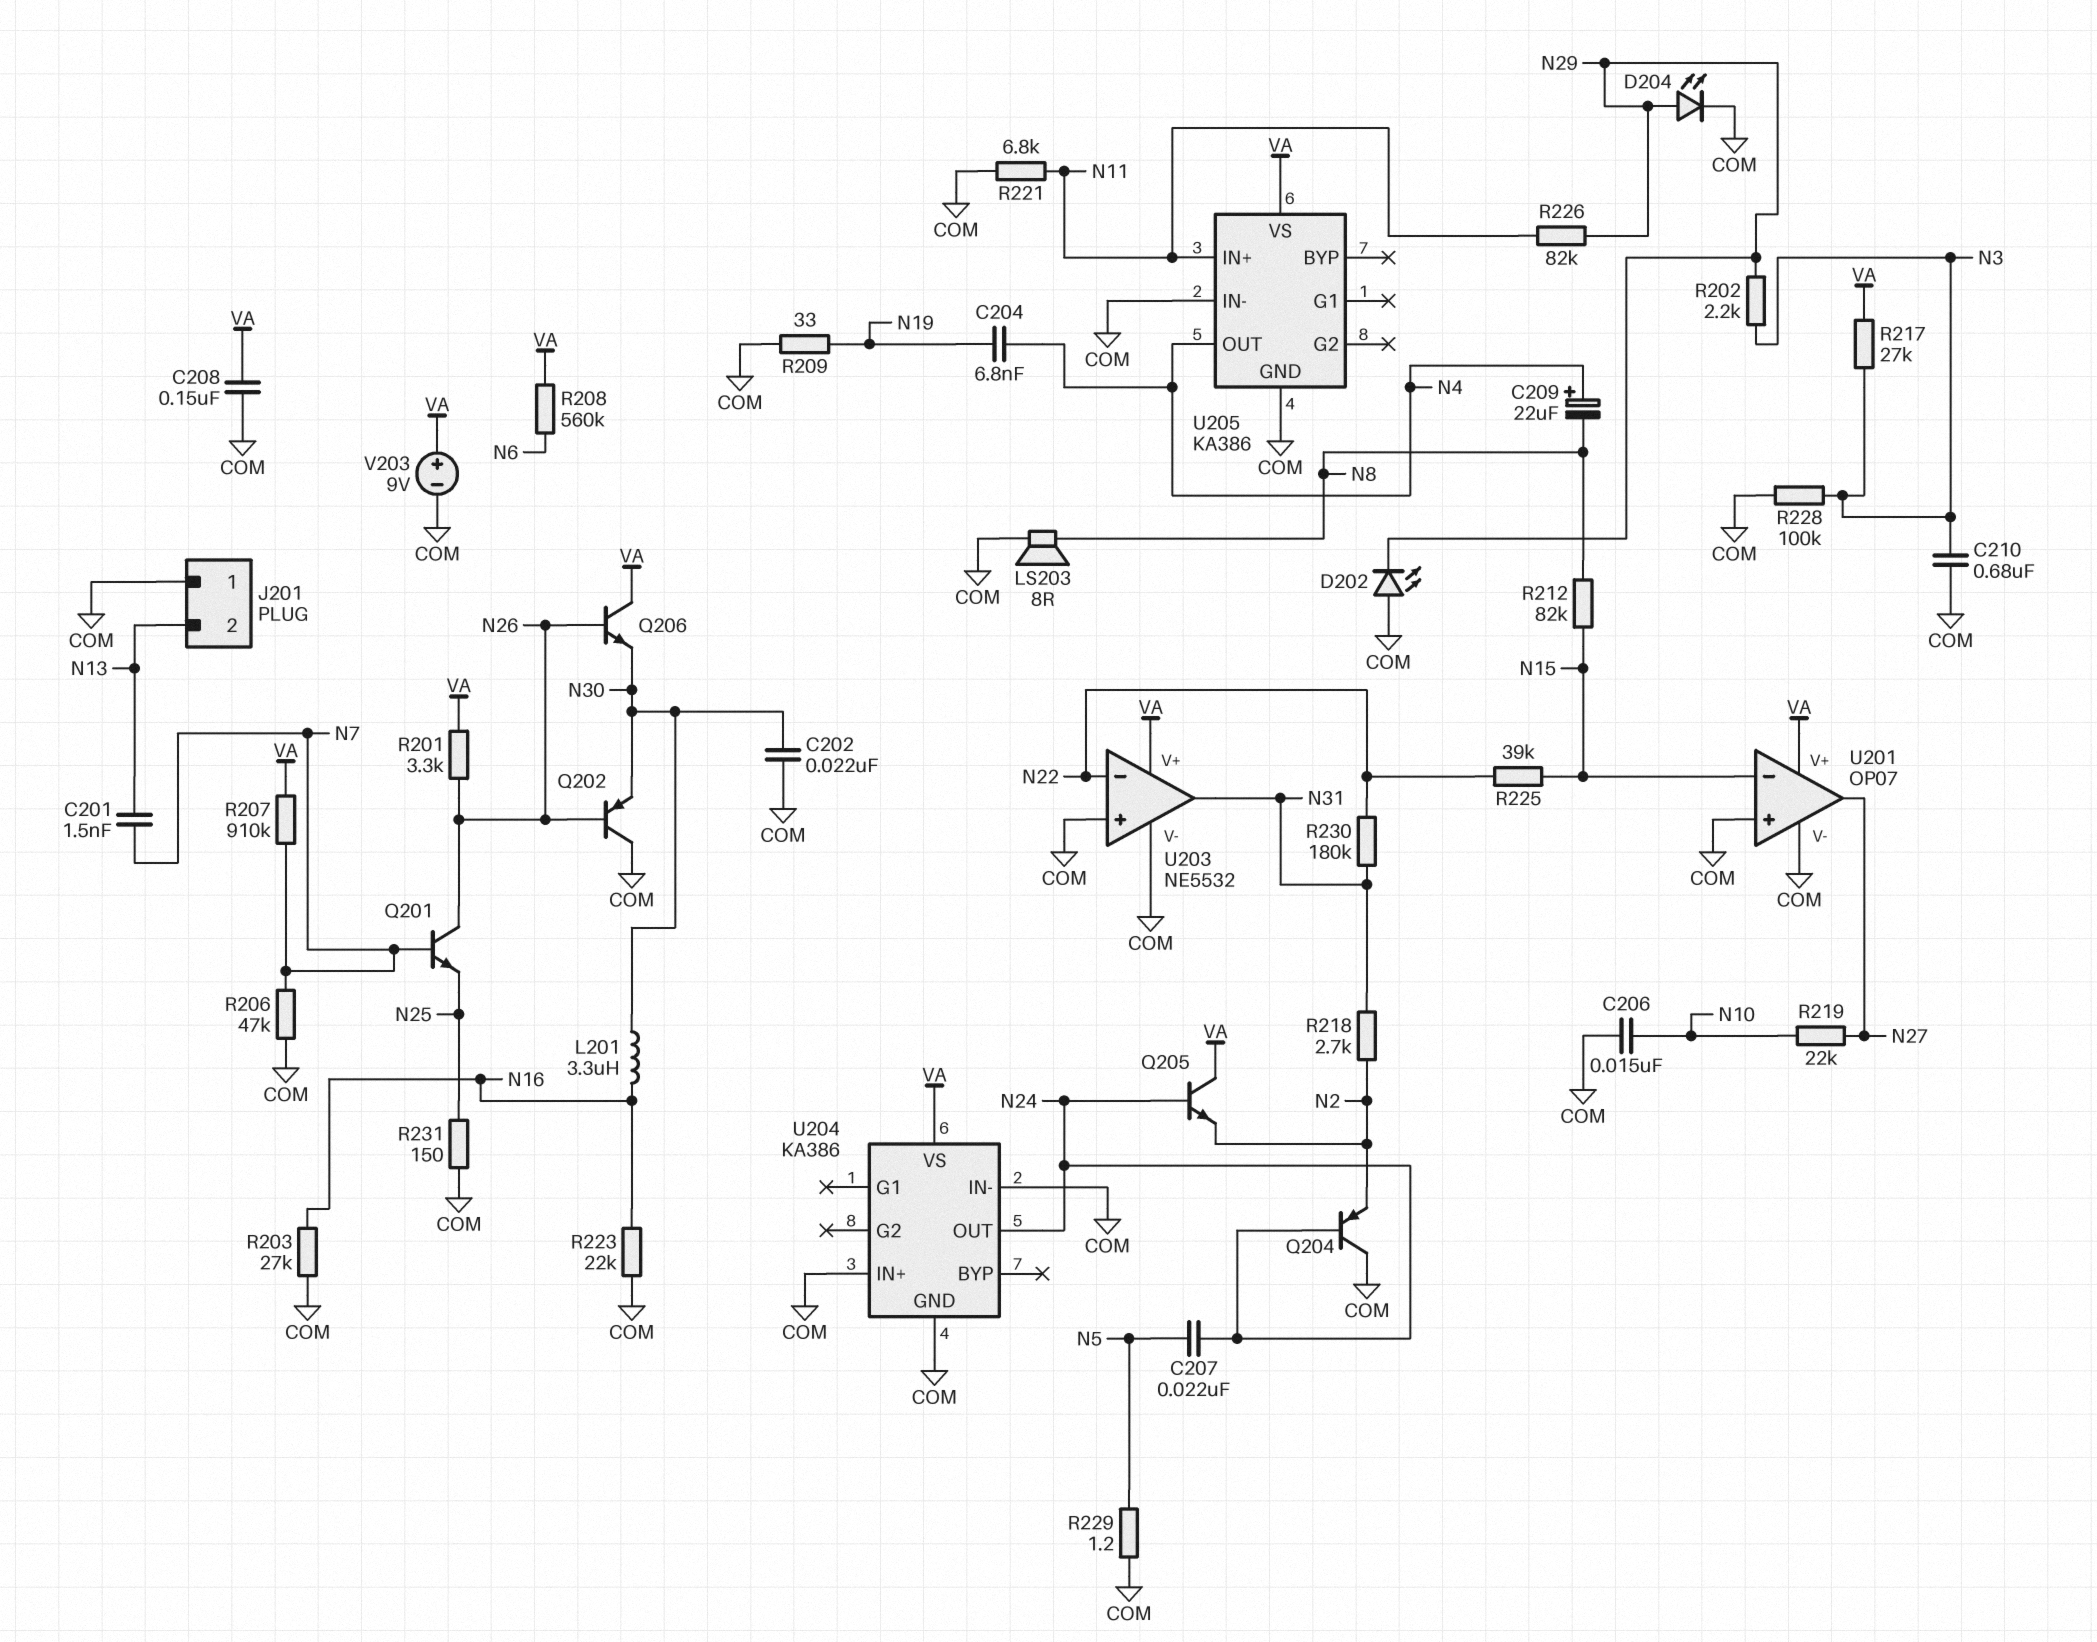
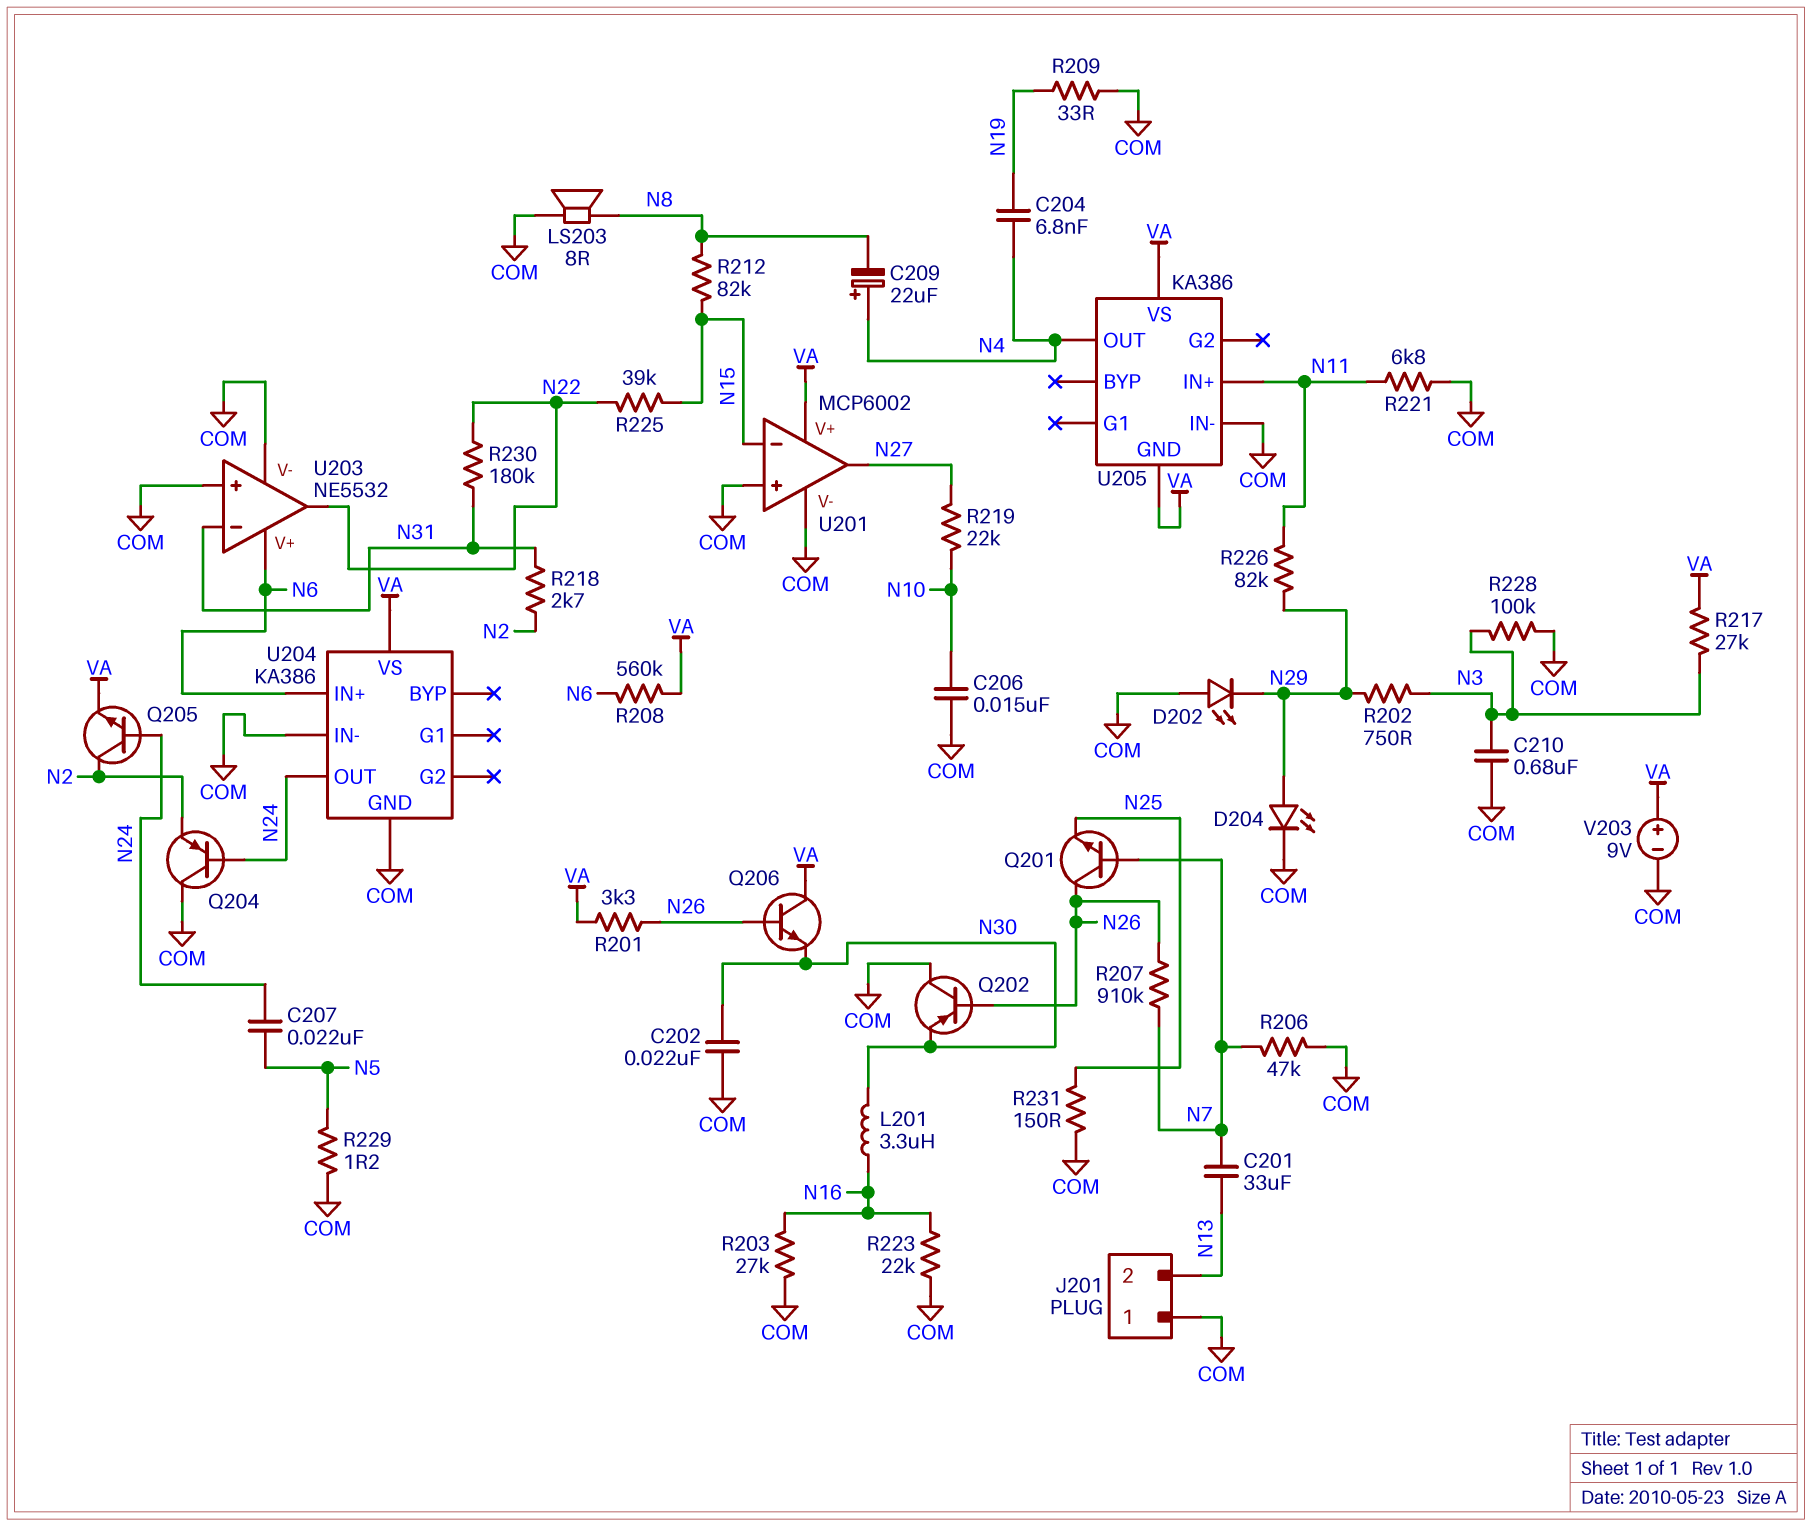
C201: 1.5nF (N7, N13) -> 33uF (N7, N13)
C208: 150nF (COM, VA) -> none
Q205: NPN (B N24, C VA, E N2) -> NPN (B N24, C N2, E VA)
R202: 2.2k (N3, N29) -> 750 (N3, N29)
R207: 910k (N7, VA) -> 910k (N7, N26)
U201: OP07 -> MCP6002
U203 pin V+: VA -> N6
U203 pin in-: N22 -> N31
U203 pin out: N31 -> N22
U204 pin IN+: COM -> N6
U205 pin GND: COM -> VA

